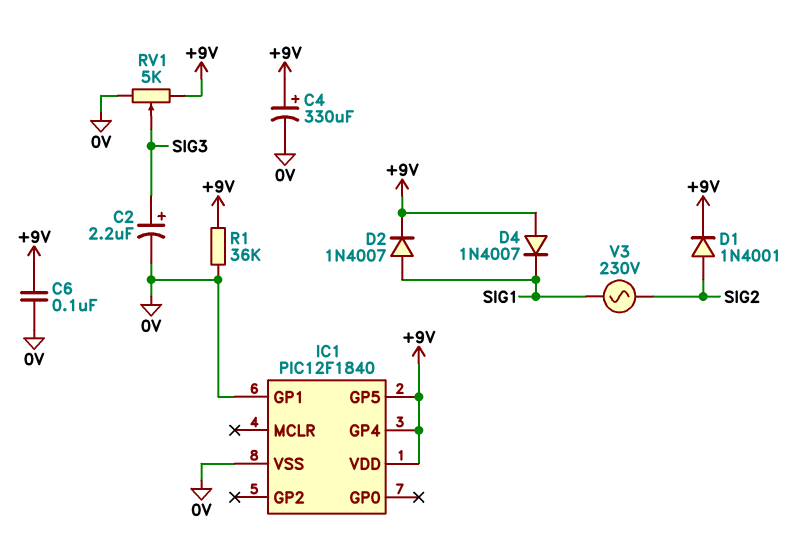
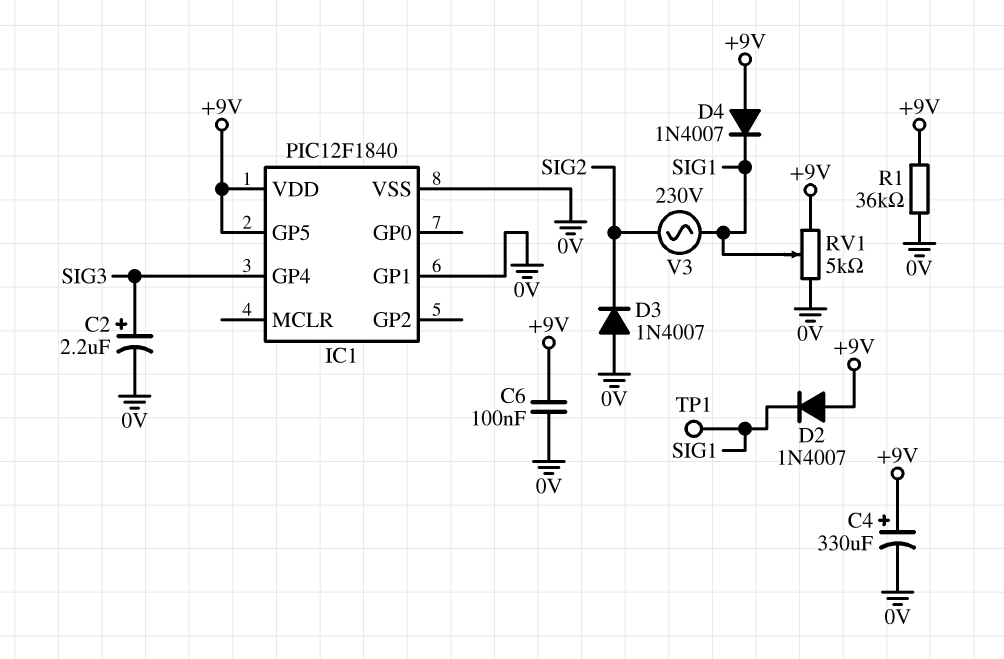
D1: diode 1N4001 (A SIG2, K +9V) -> none
D2: diode 1N4007 (A SIG1, K +9V) -> diode 1N4007 (A +9V, K SIG1)
D3: none -> diode 1N4007 (A 0V, K SIG2)
IC1 pin GP4: +9V -> SIG3
RV1: 5k (+9V, 0V, wiper SIG3) -> 5k (+9V, 0V, wiper SIG1)
TP1: none -> test point (SIG1)

